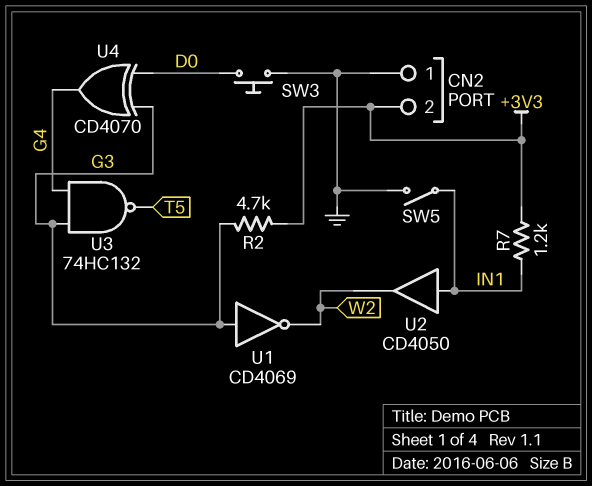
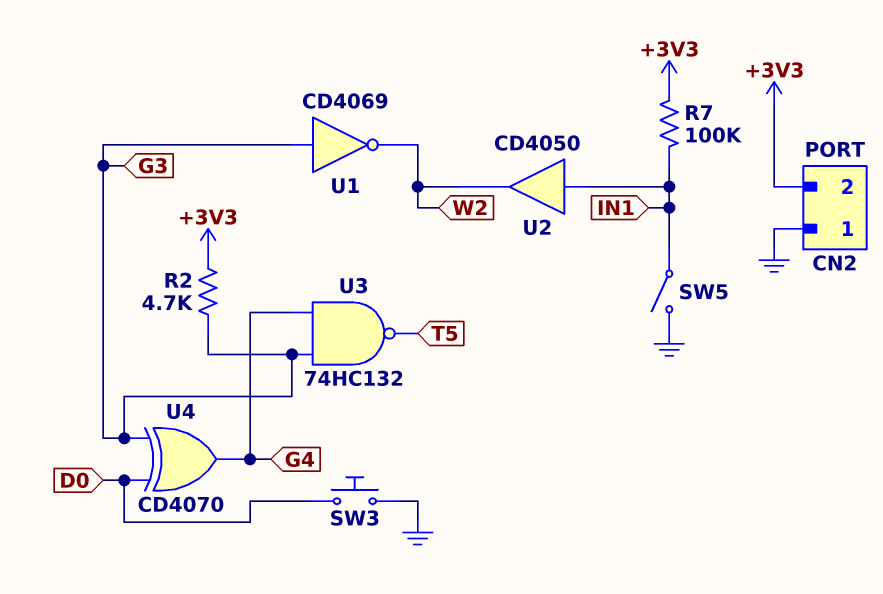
R7: 1.2k (+3V3, IN1) -> 100k (+3V3, IN1)

